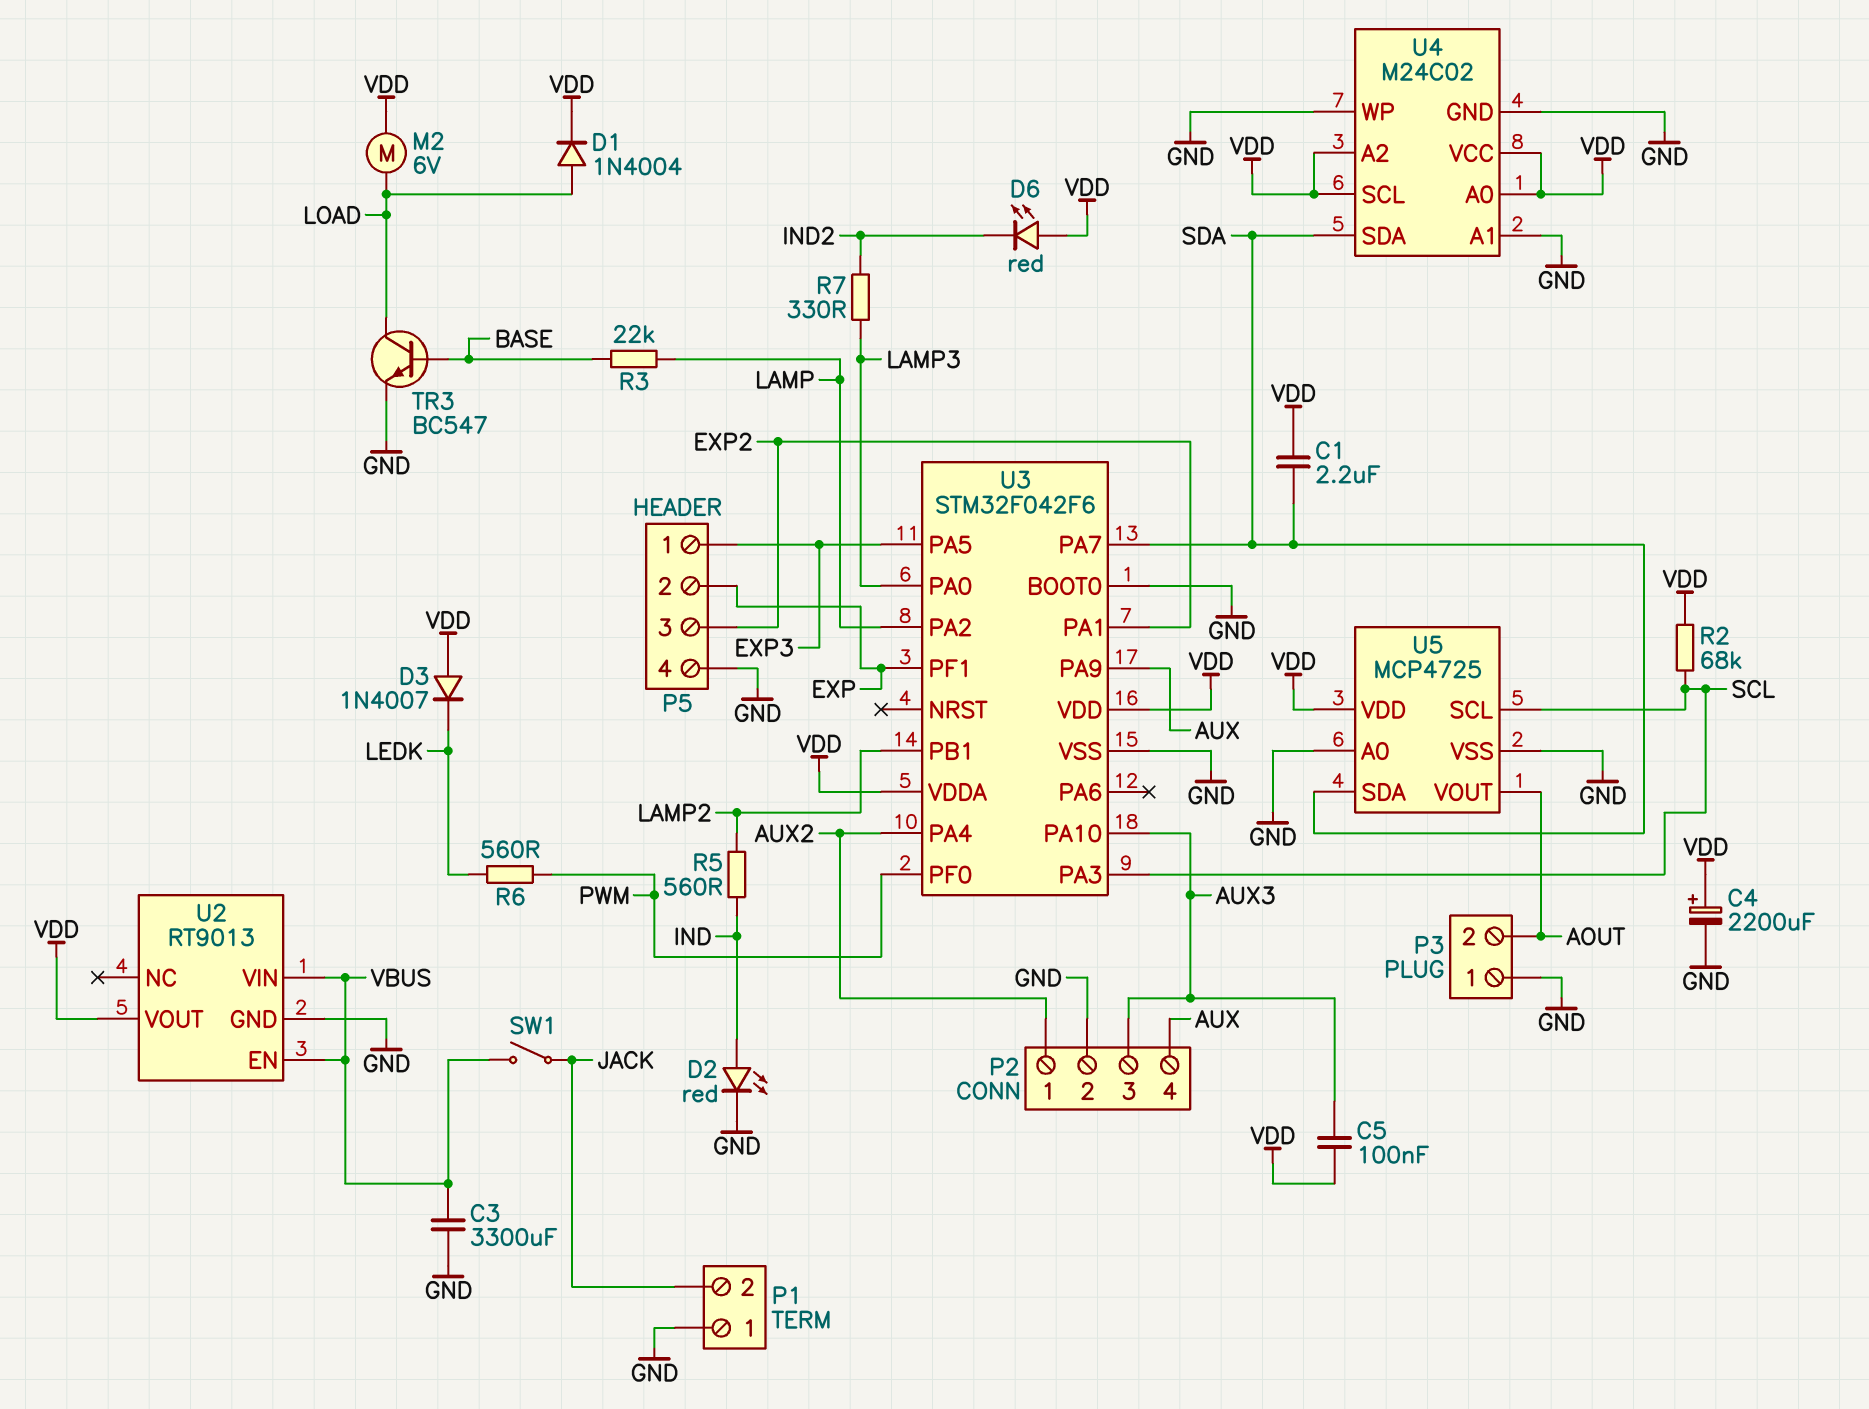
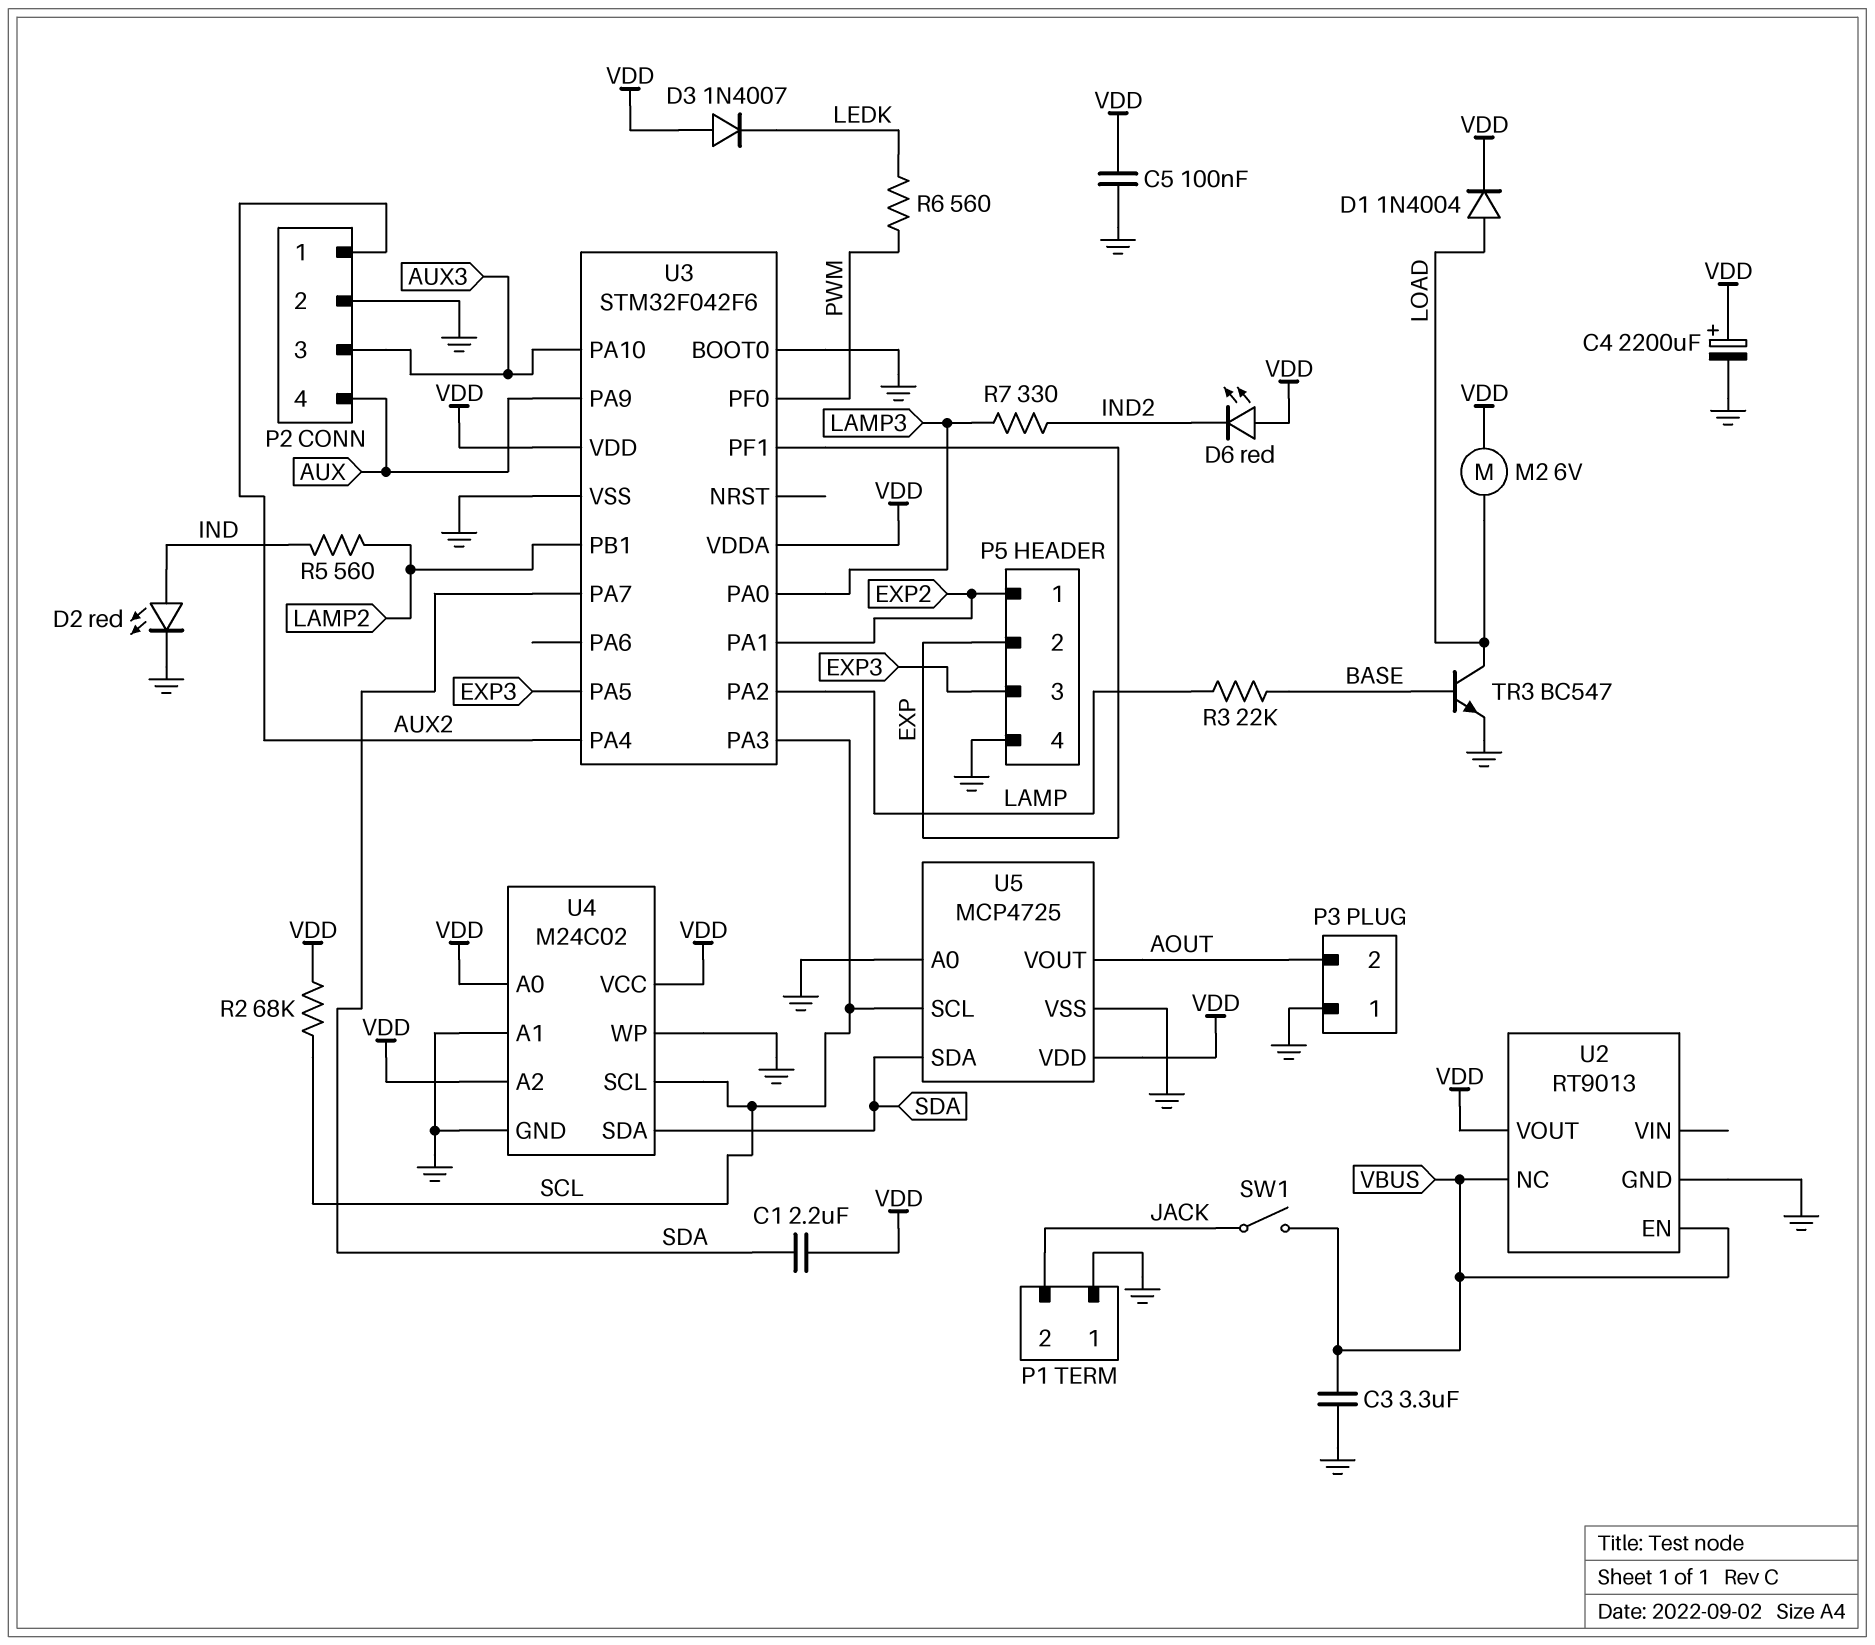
C3: 3300uF (GND, VBUS) -> 3.3uF (GND, VBUS)
C5: 100nF (AUX3, VDD) -> 100nF (GND, VDD)
P5 pin 1: EXP3 -> EXP2
P5 pin 3: EXP2 -> EXP3
U2 pin NC: none -> VBUS
U2 pin VIN: VBUS -> none
U4 pin SCL: VDD -> SCL

